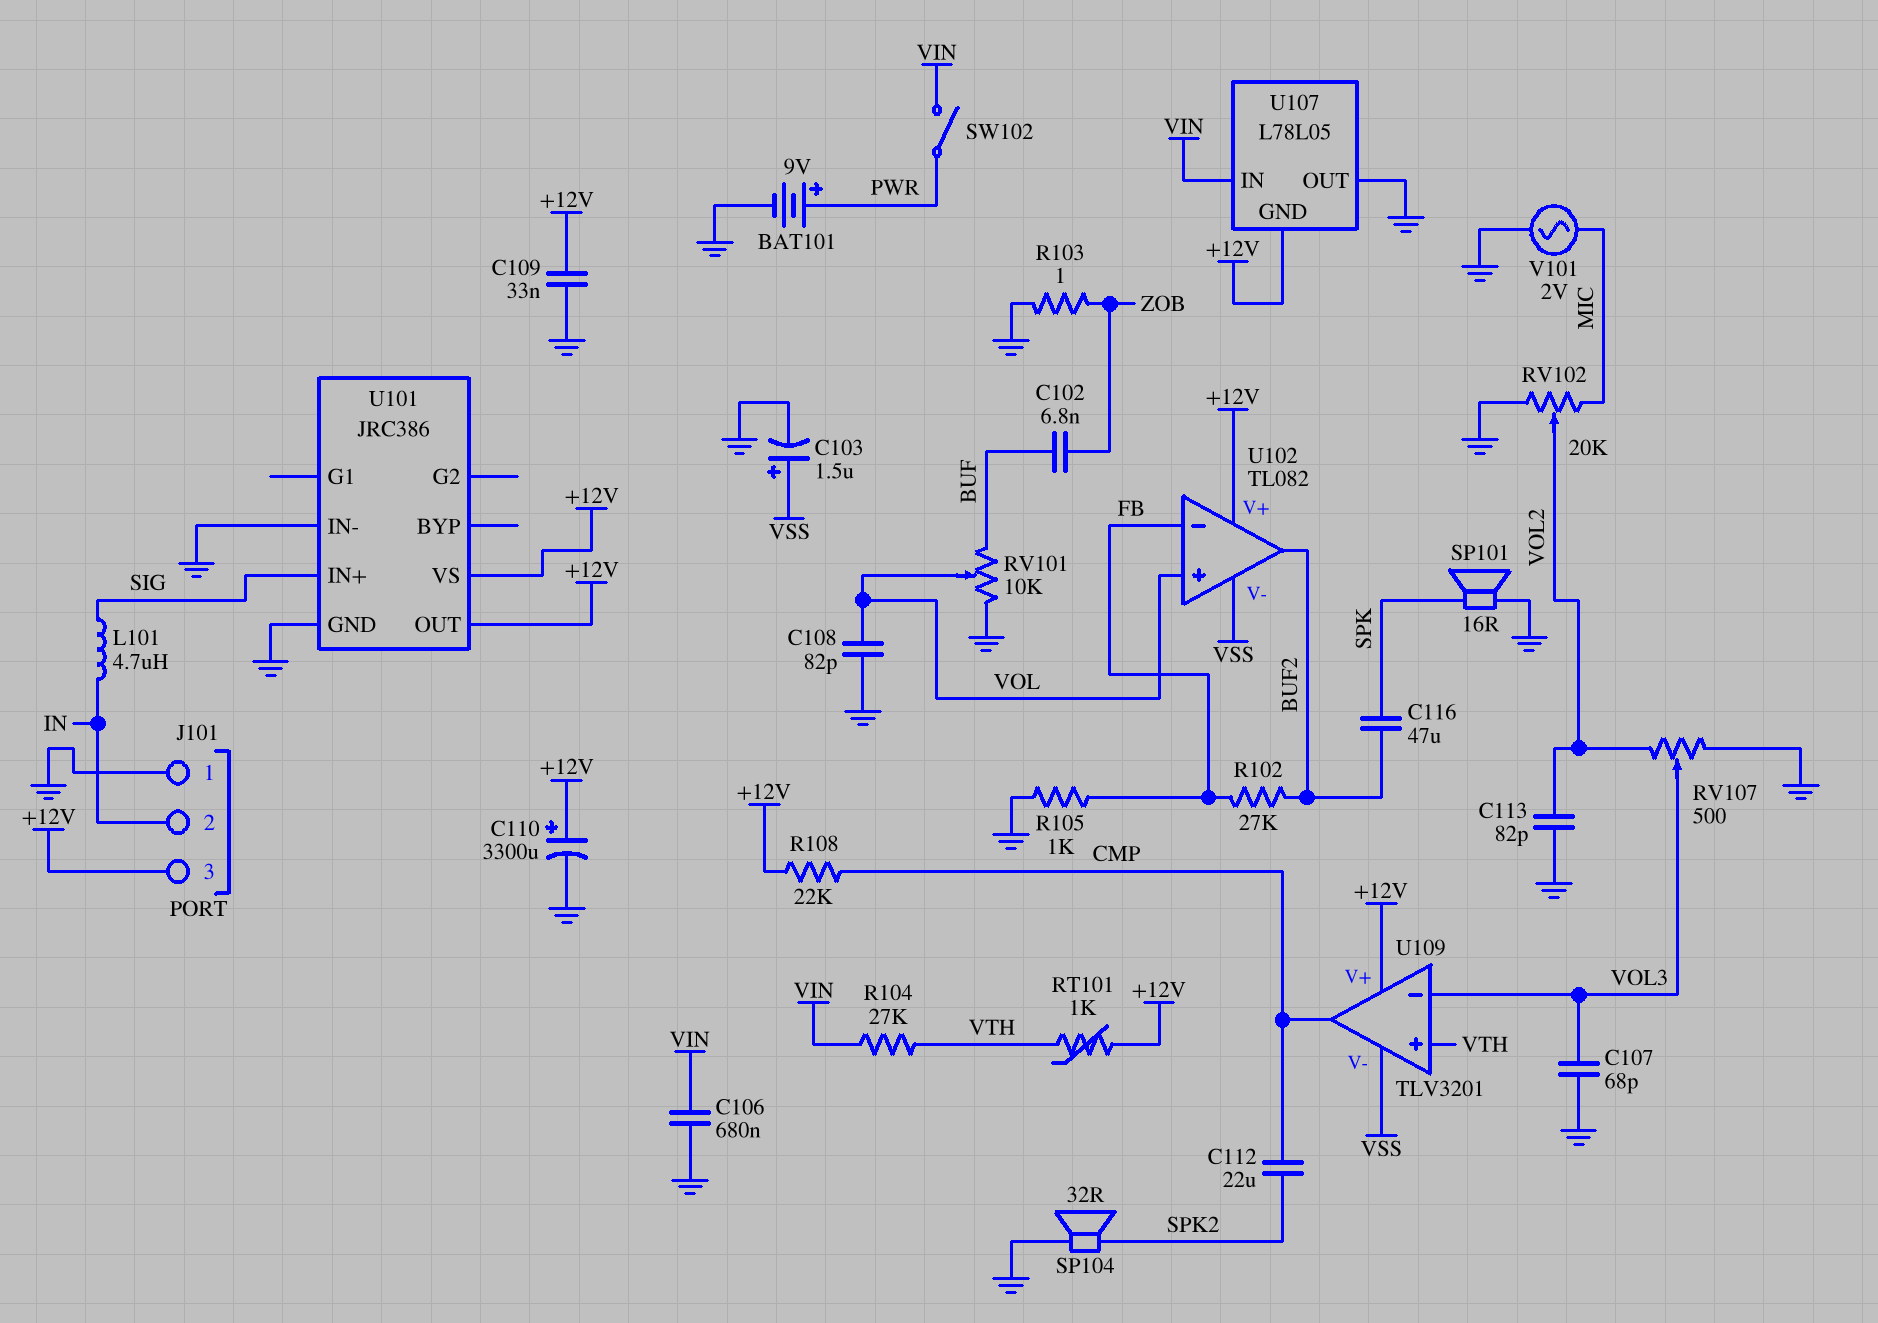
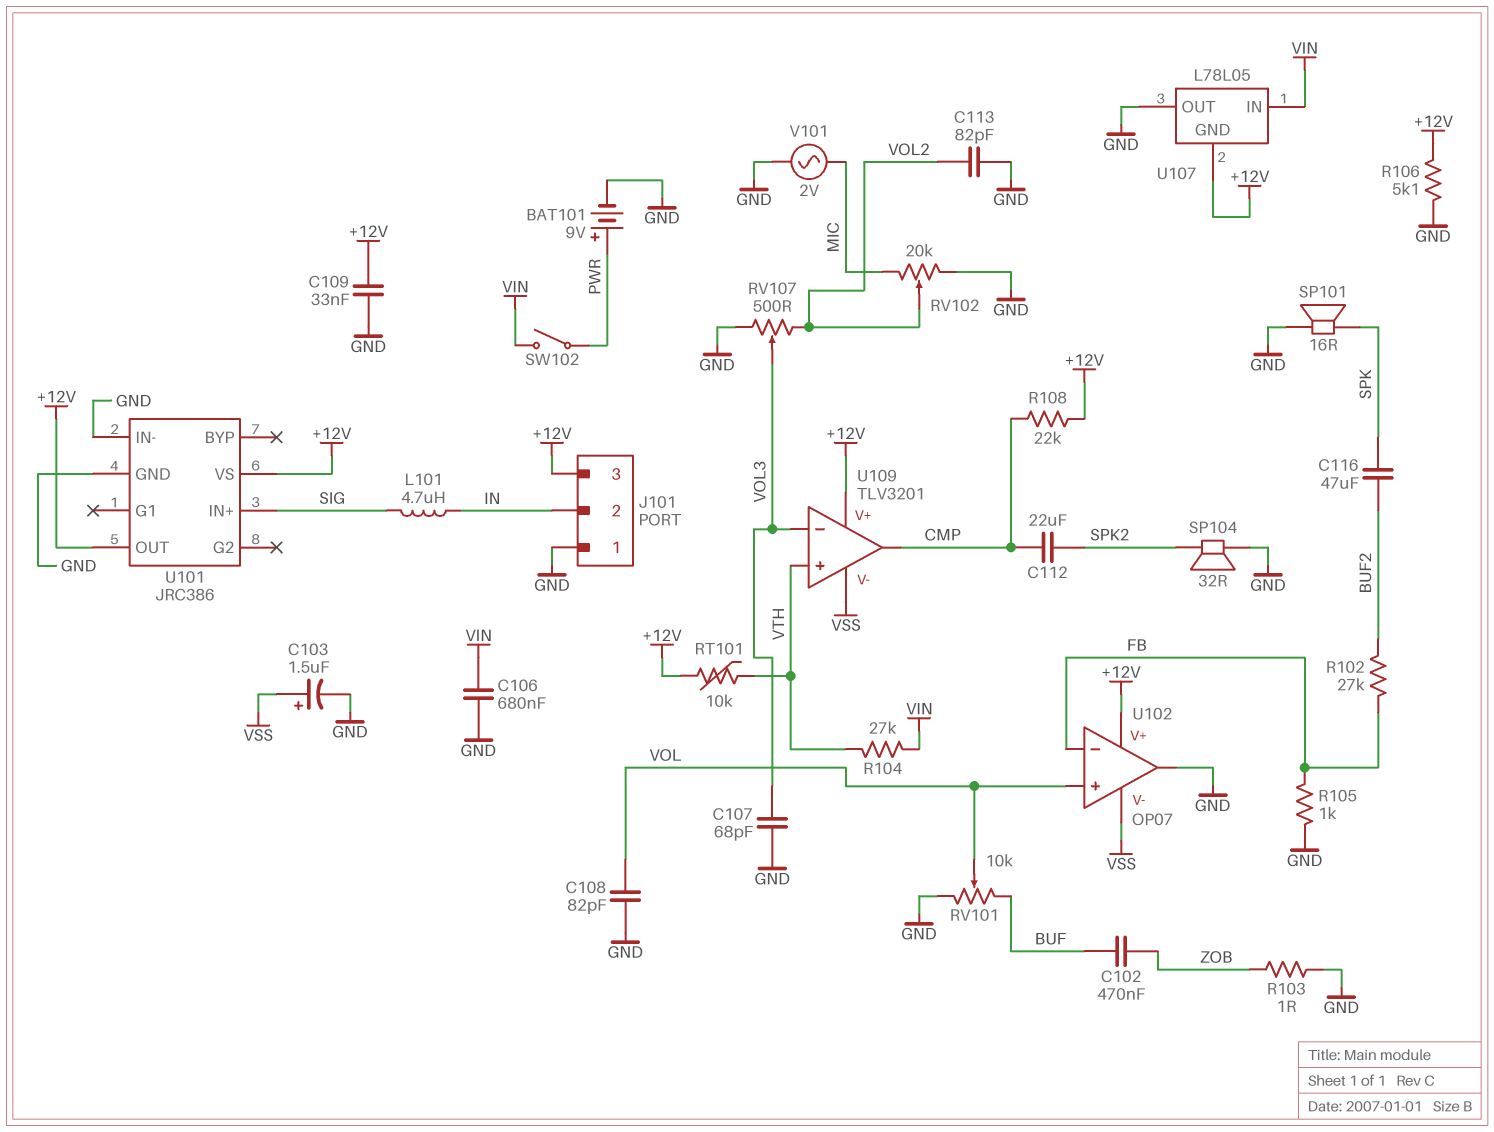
C102: 6.8nF (BUF, ZOB) -> 470nF (BUF, ZOB)
C110: 3300uF (plus +12V, minus GND) -> none
R106: none -> 5.1k (+12V, GND)
RT101: 1k (+12V, VTH) -> 10k (+12V, VTH)
U102: TL082 -> OP07
U102 pin out: BUF2 -> GND

